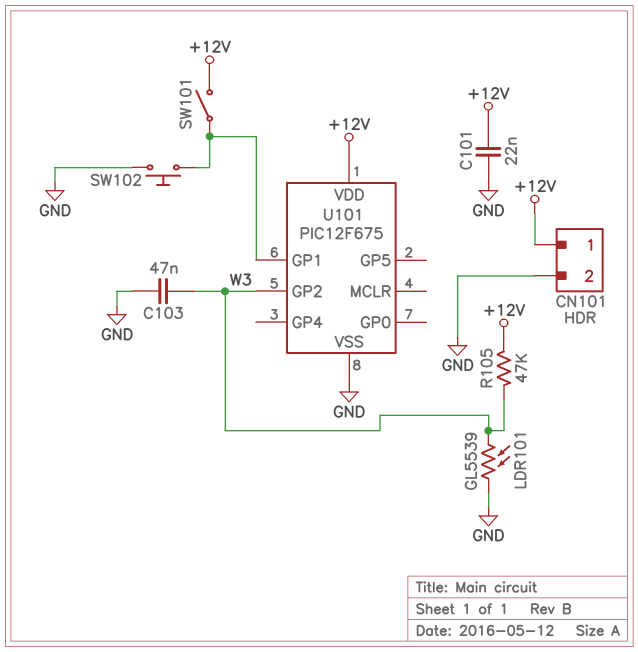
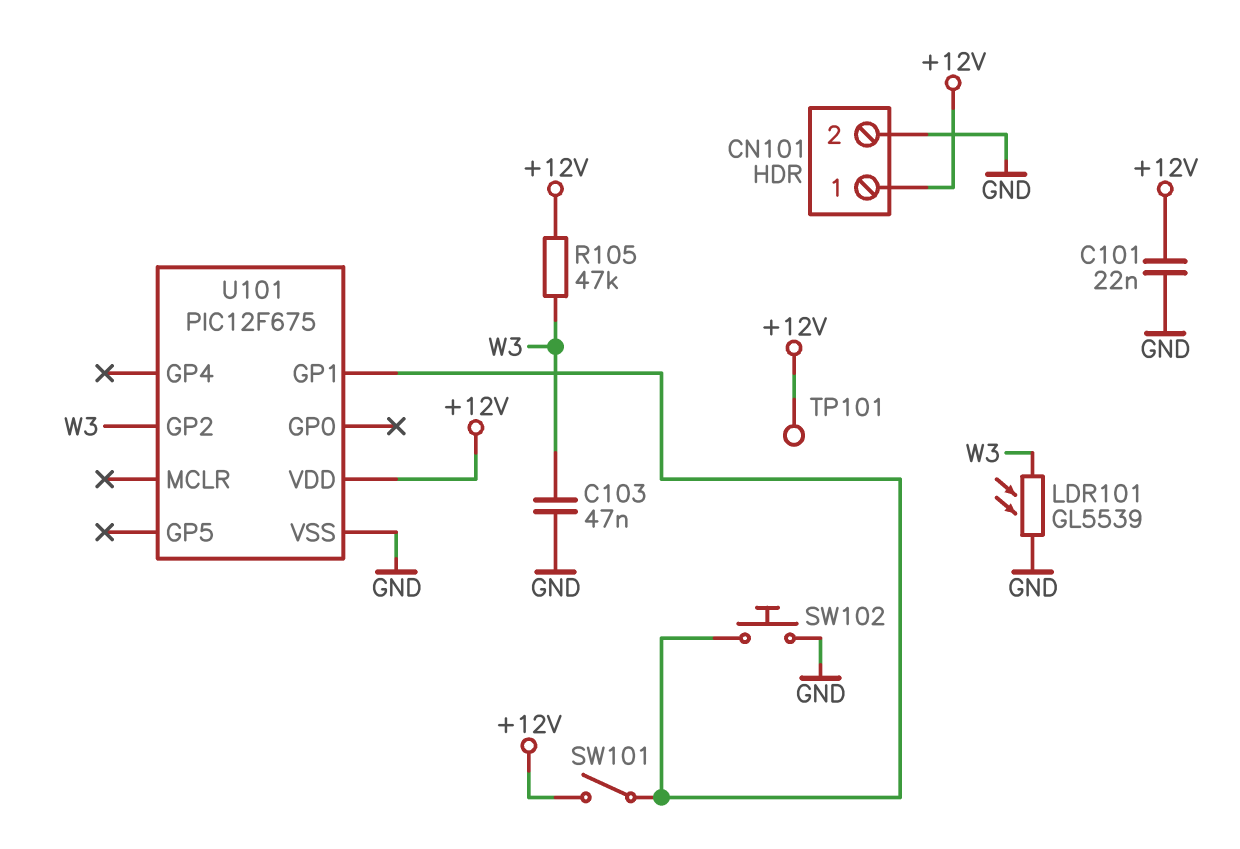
TP101: none -> test point (+12V)

